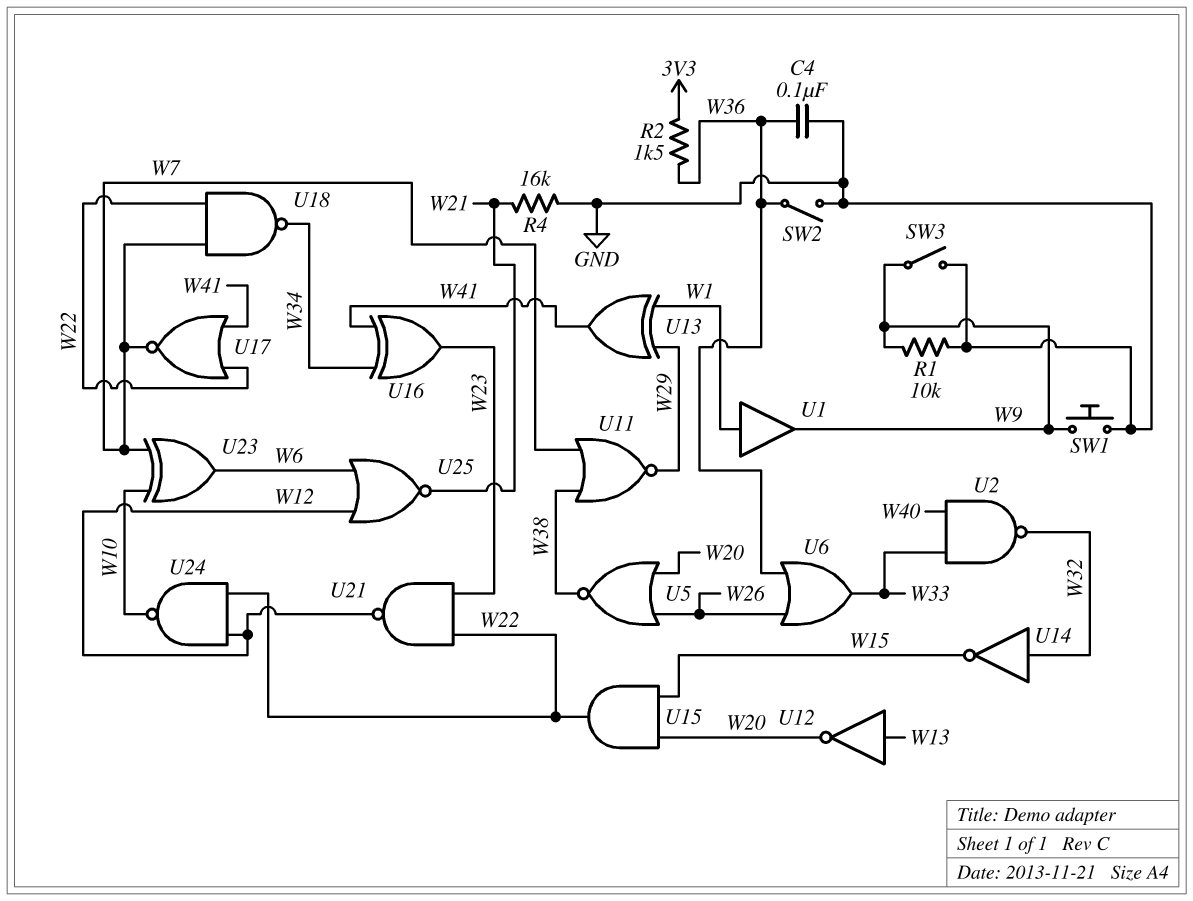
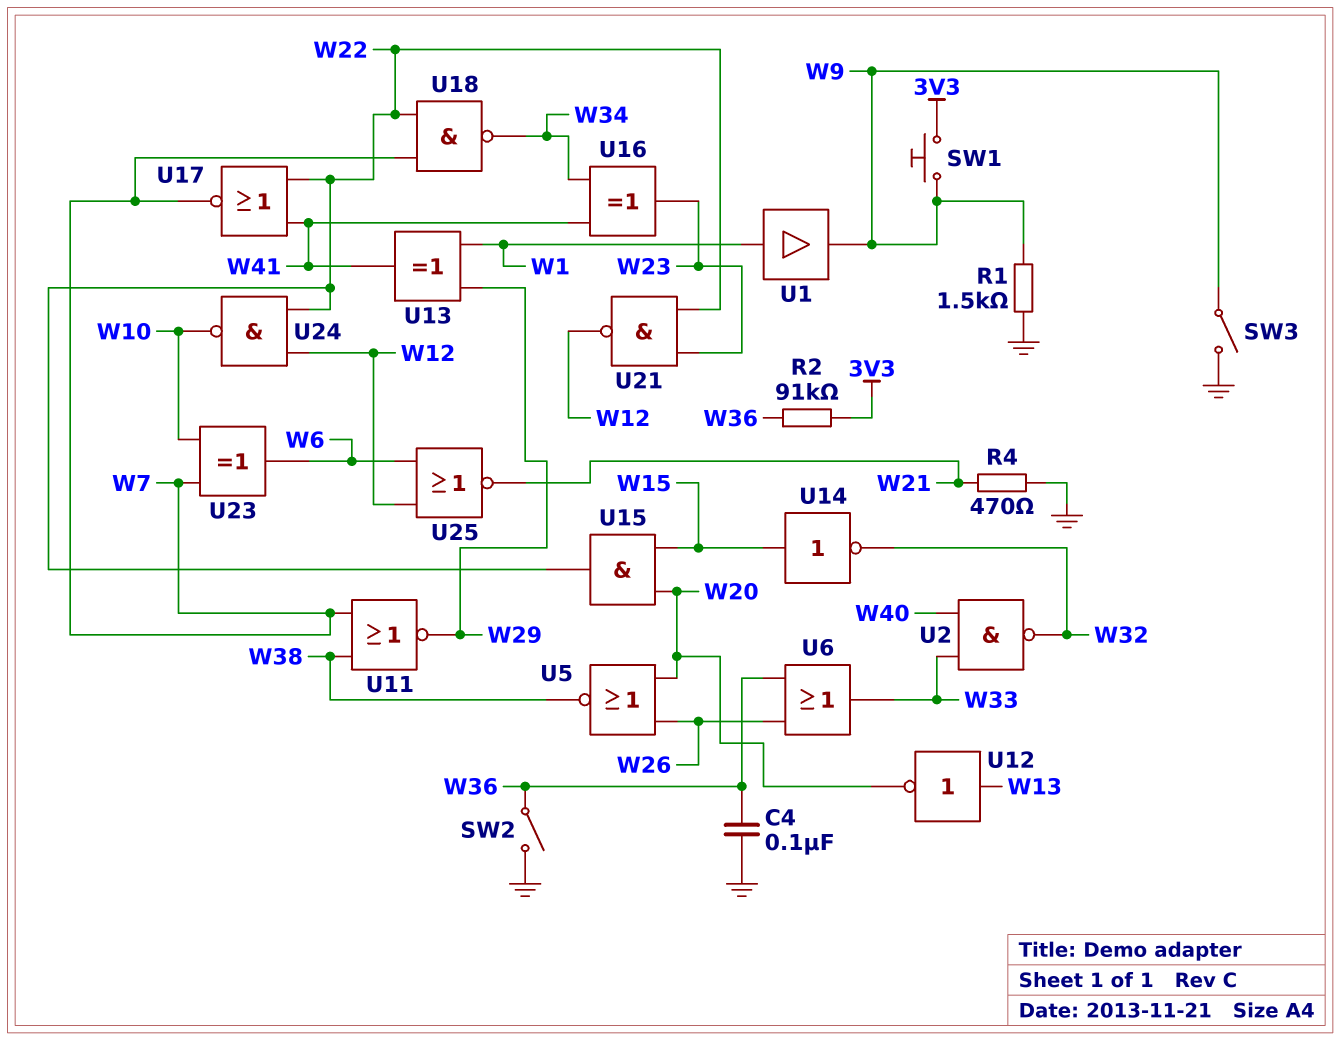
R1: 10k (GND, W9) -> 1.5k (GND, W9)
R2: 1.5k (3V3, W36) -> 91k (3V3, W36)
R4: 16k (GND, W21) -> 470 (GND, W21)
SW1: button (GND, W9) -> button (3V3, W9)
U14: NOT (in W32, out W15) -> NOT (in W15, out W32)

